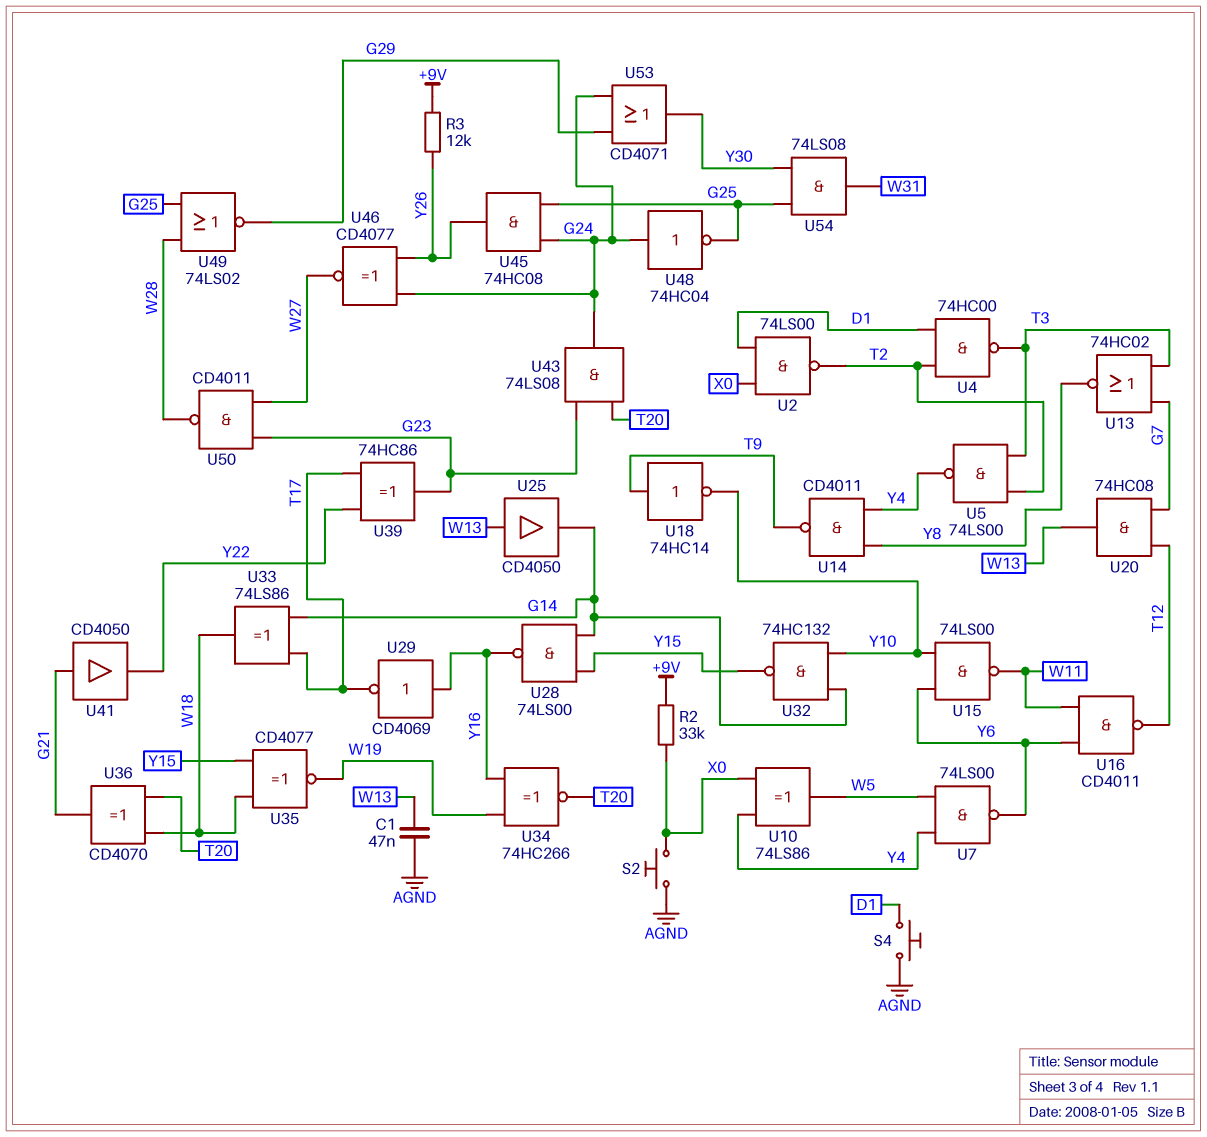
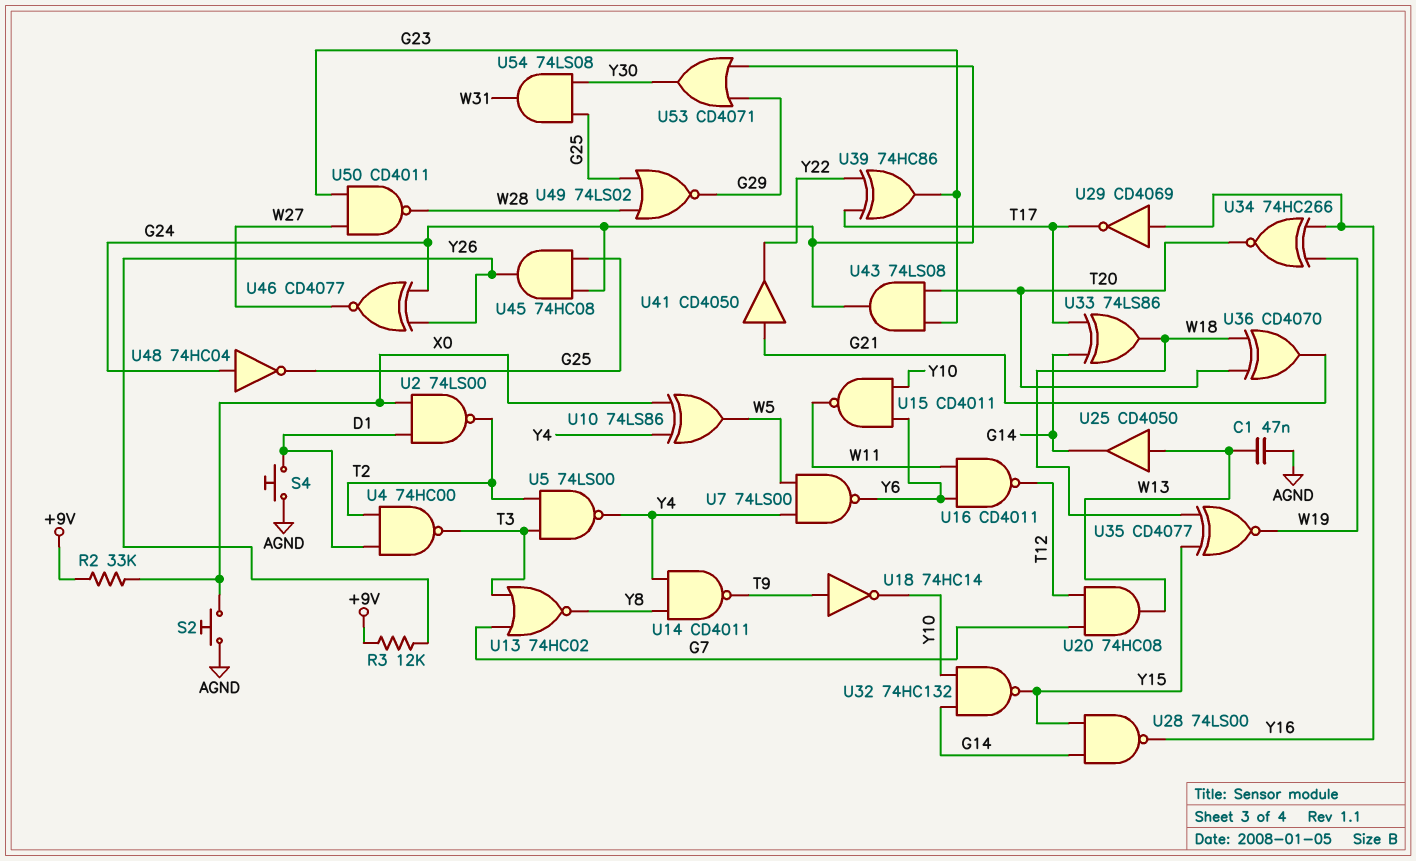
U15: NAND 74LS00 (in Y6, in Y10, out W11) -> NAND CD4011 (in Y6, in Y10, out W11)

